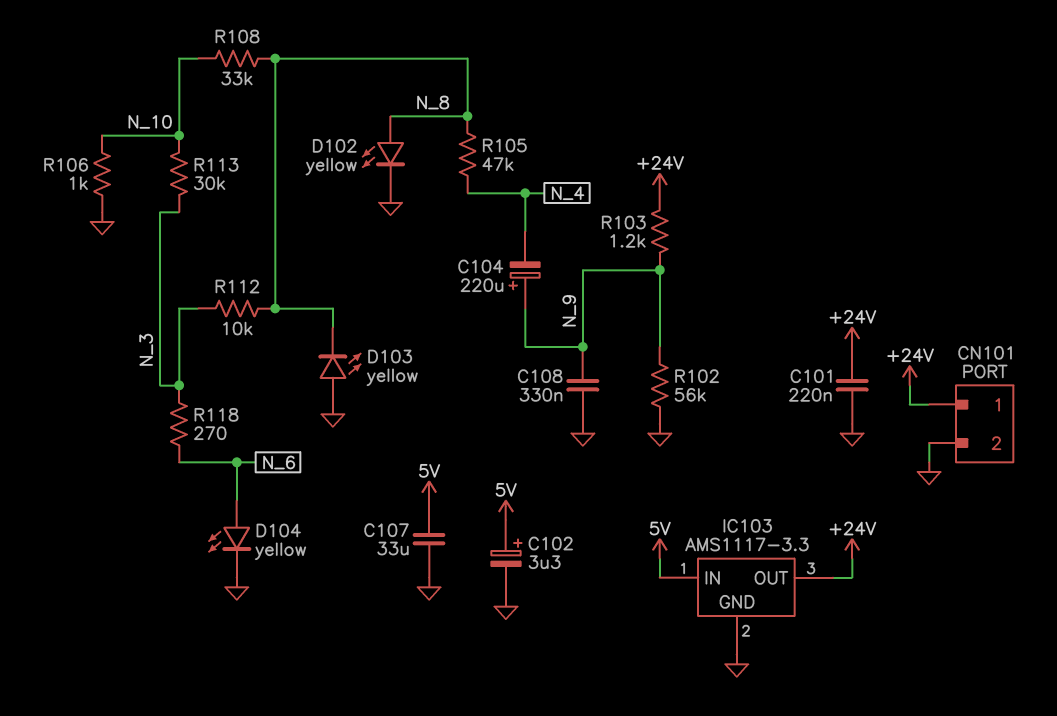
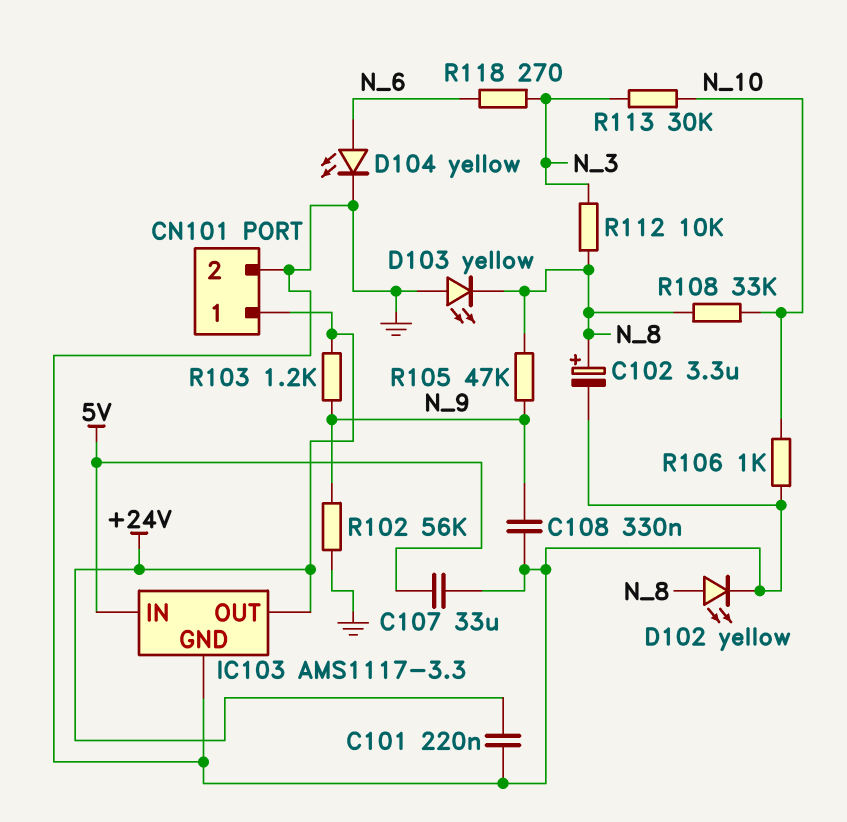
C102: 3.3uF (plus 5V, minus GND) -> 3.3uF (plus N_8, minus GND)
C104: 220uF (plus N_9, minus N_4) -> none
R105: 47k (N_4, N_8) -> 47k (N_8, N_9)

